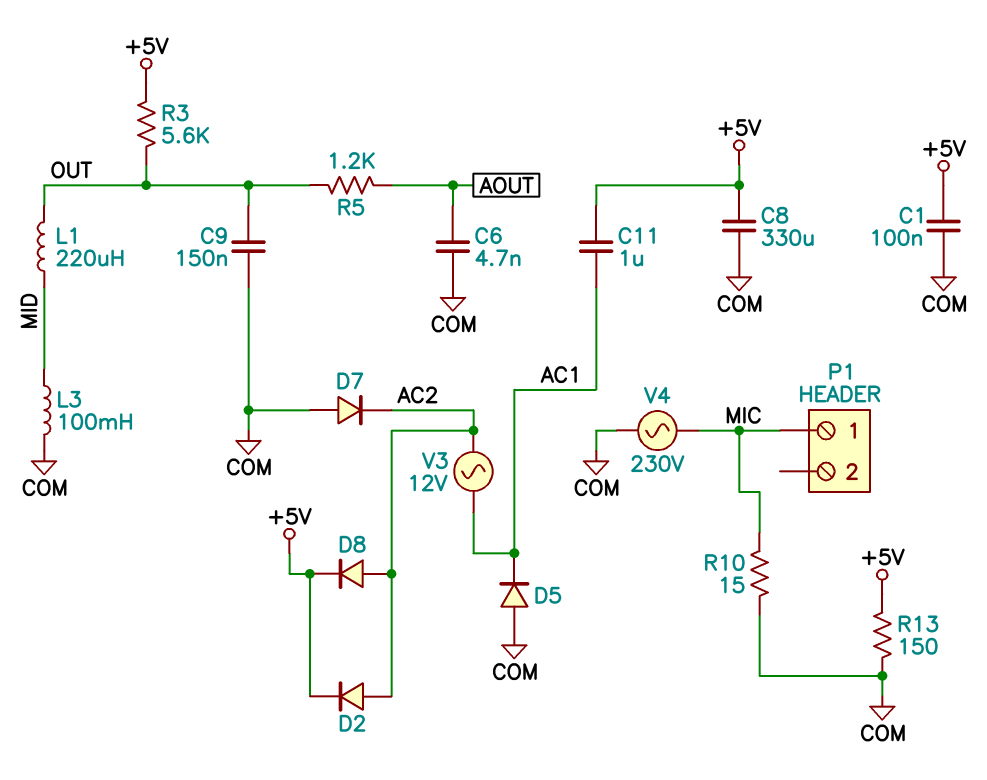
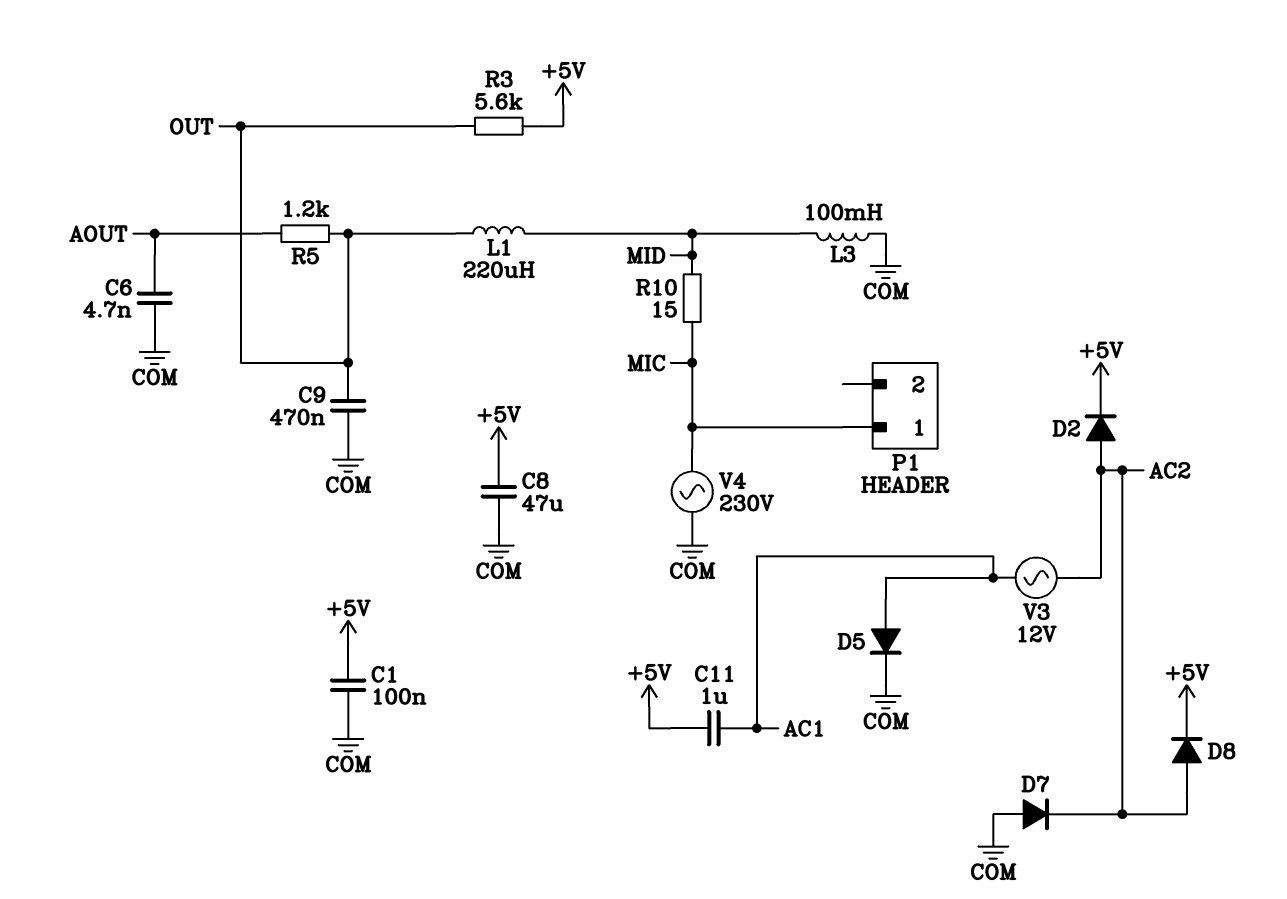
C8: 330uF (+5V, COM) -> 47uF (+5V, COM)
C9: 150nF (COM, OUT) -> 470nF (COM, OUT)
D5: diode (A COM, K AC1) -> diode (A AC1, K COM)
R10: 15 (COM, MIC) -> 15 (MIC, MID)
R13: 150 (+5V, COM) -> none

